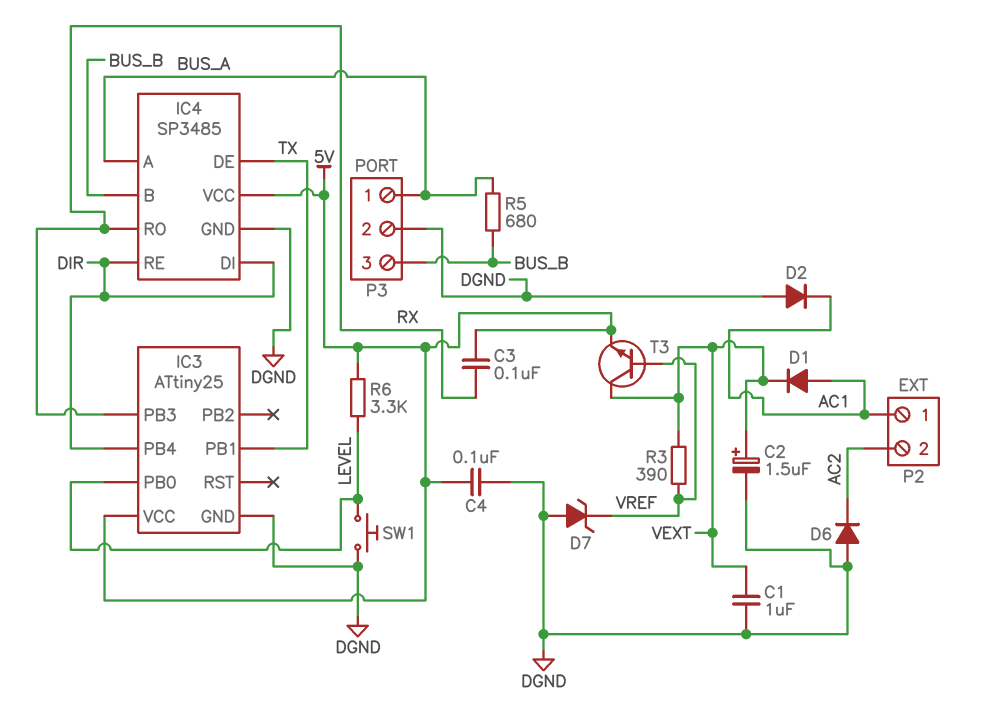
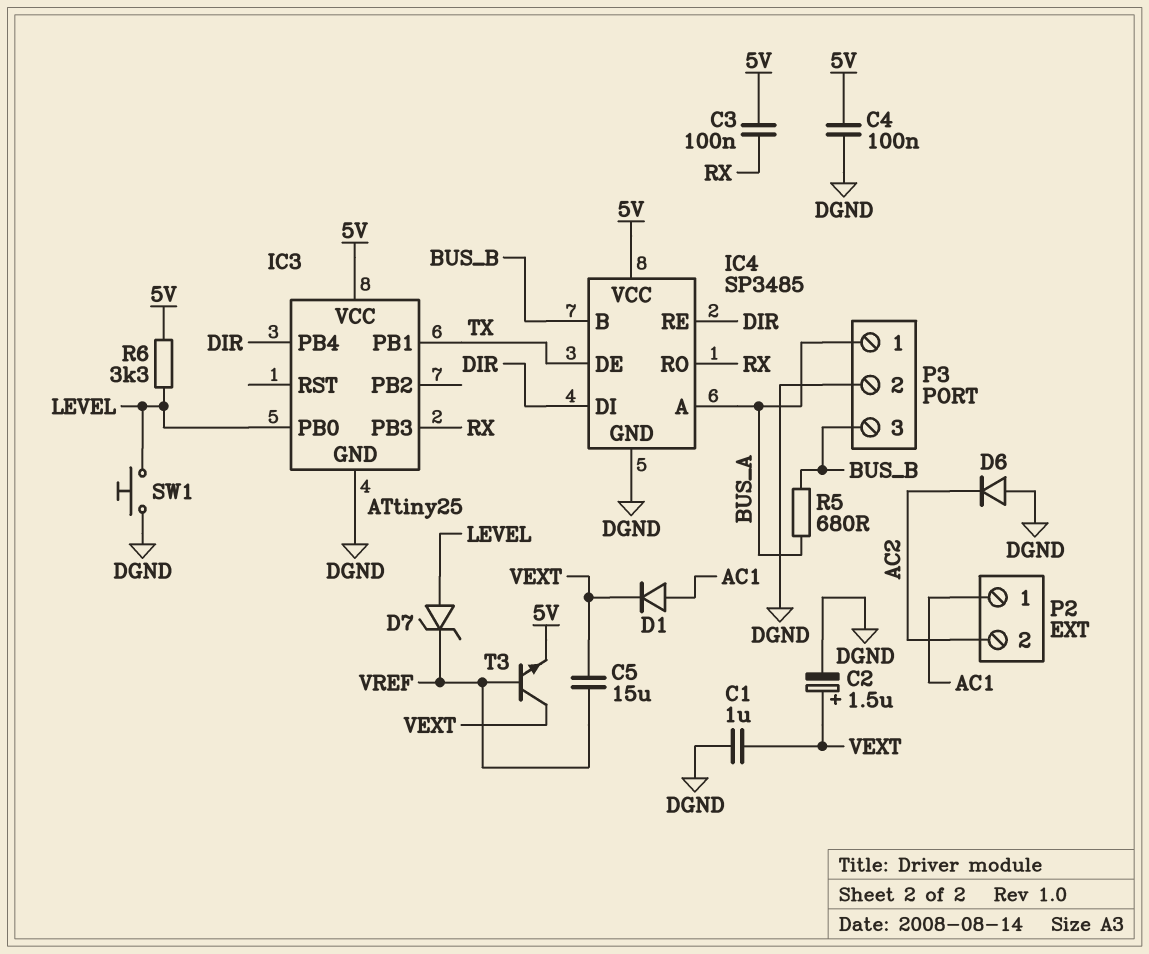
C5: none -> 15uF (VEXT, VREF)
D2: diode (A DGND, K AC1) -> none
D7: zener (A DGND, K VREF) -> zener (A LEVEL, K VREF)
R3: 390 (VEXT, VREF) -> none

